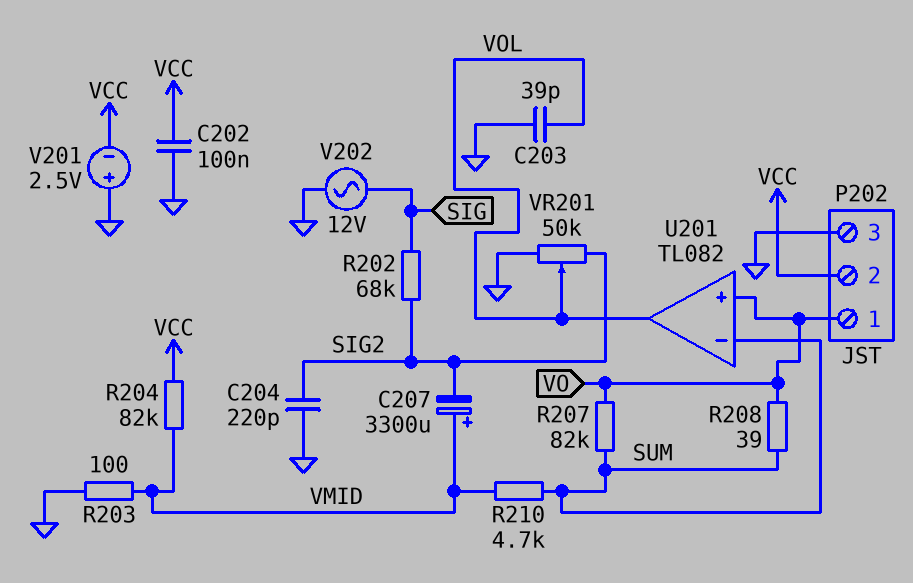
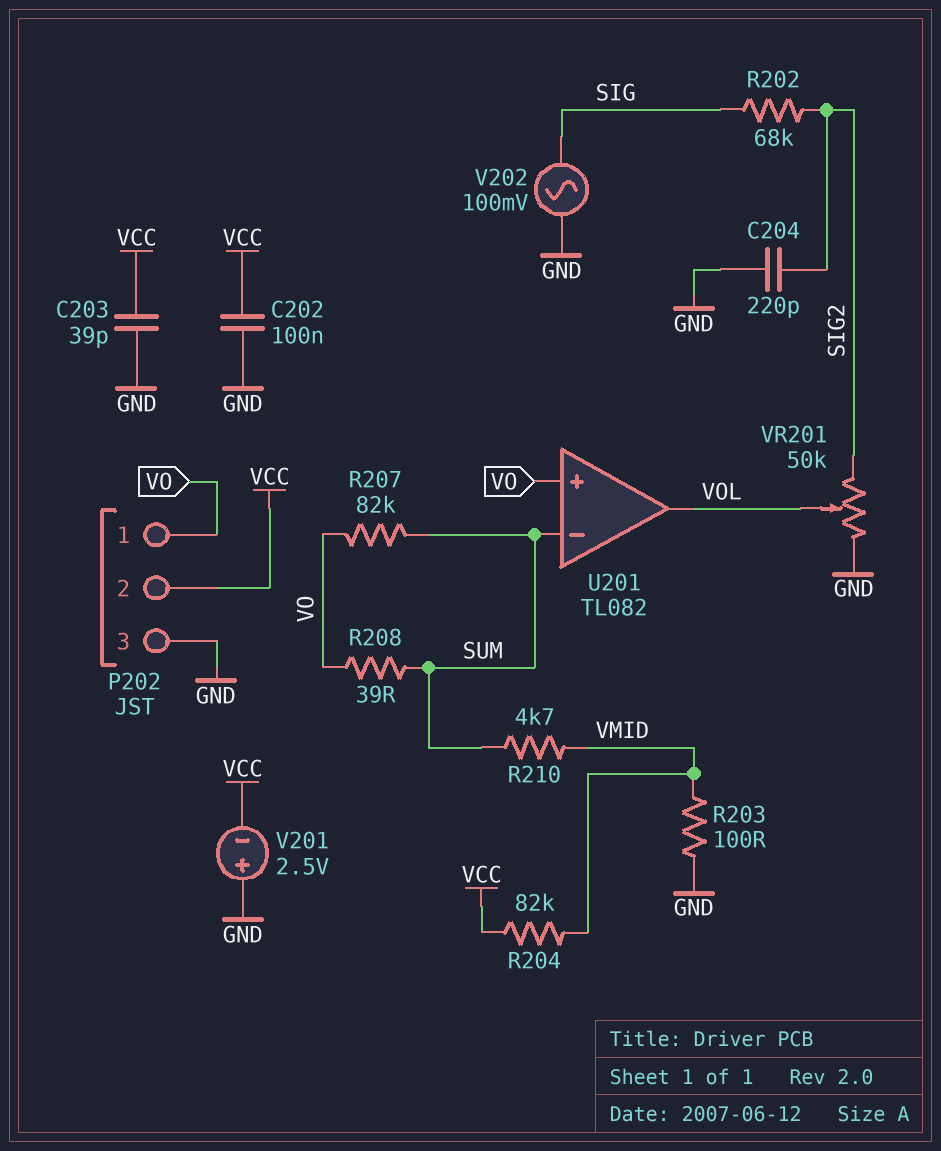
C203: 39pF (GND, VOL) -> 39pF (GND, VCC)
C207: 3300uF (plus VMID, minus SIG2) -> none
V202: AC 12V (GND, SIG) -> AC 100mV (GND, SIG)

